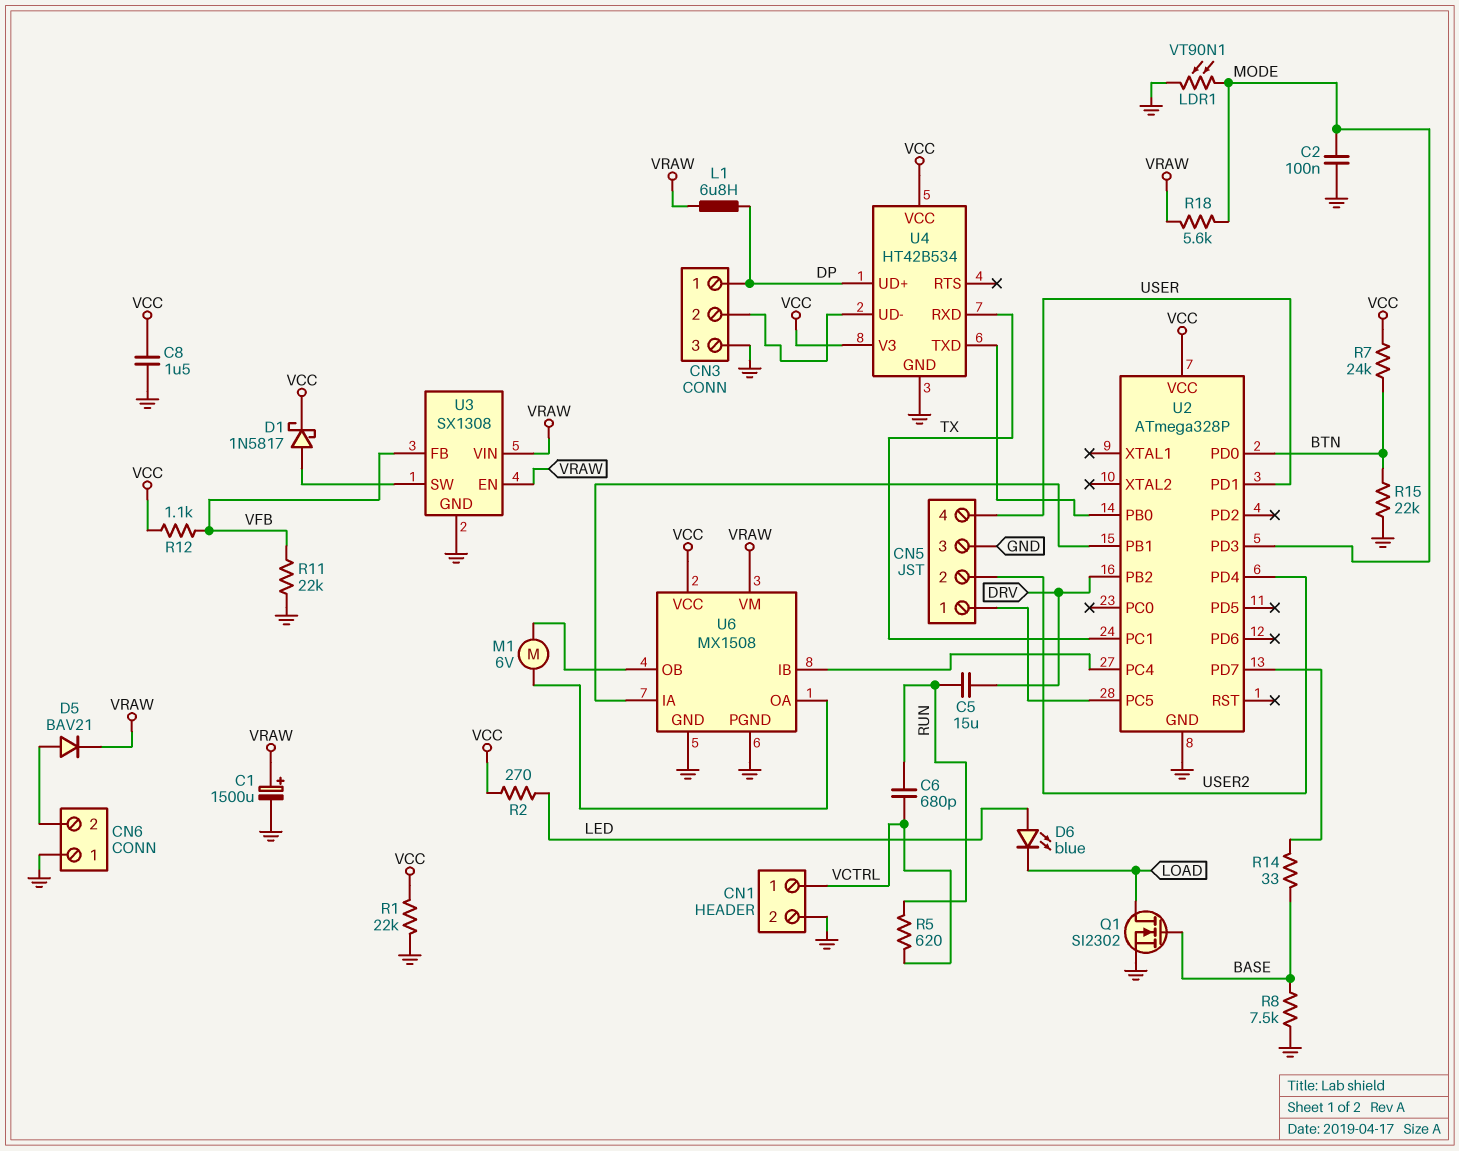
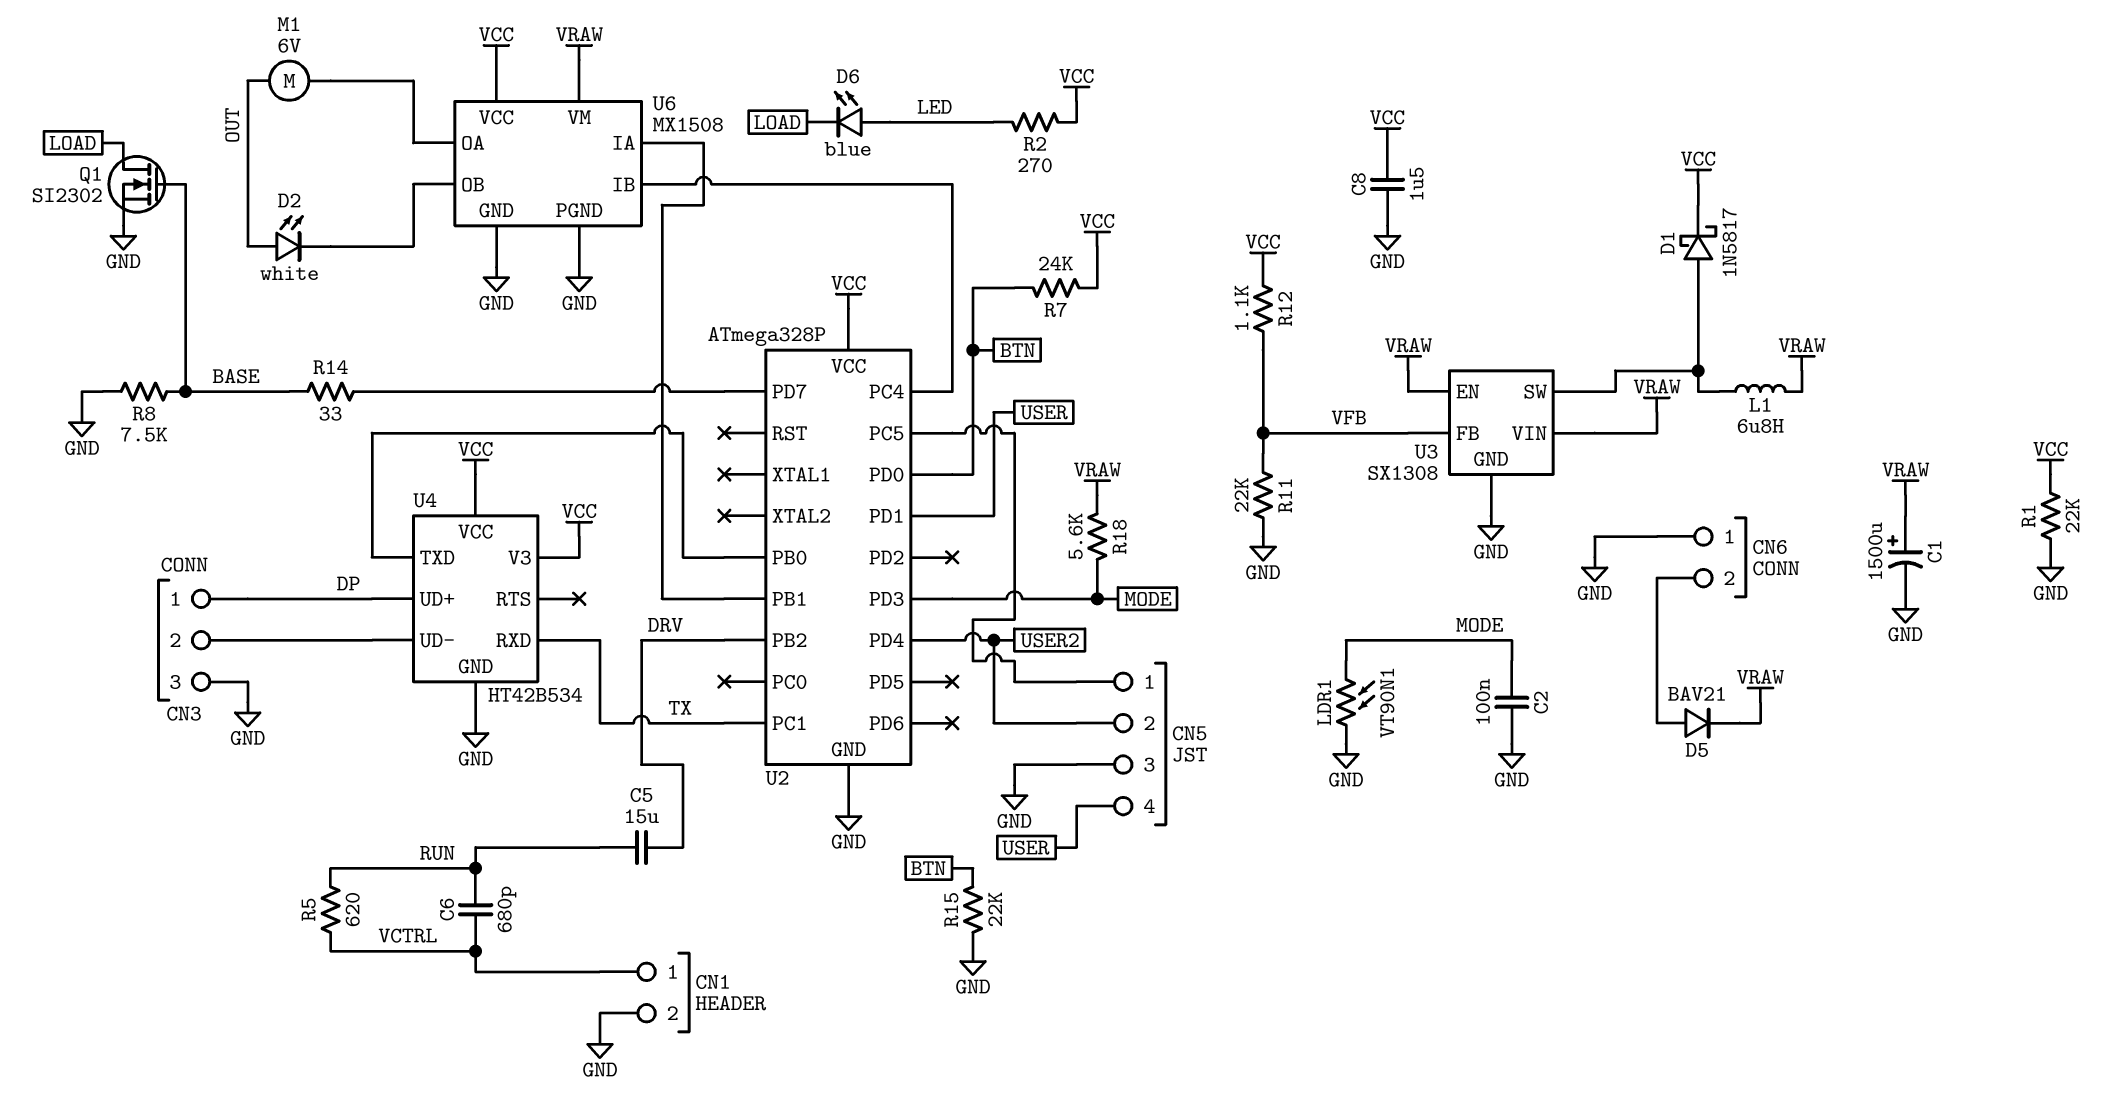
D2: none -> LED white (A OUT, K U6/OB)
L1: 6.8uH (DP, VRAW) -> 6.8uH (U3/SW, VRAW)
M1: motor 6V (U6/OA, U6/OB) -> motor 6V (OUT, U6/OA)

